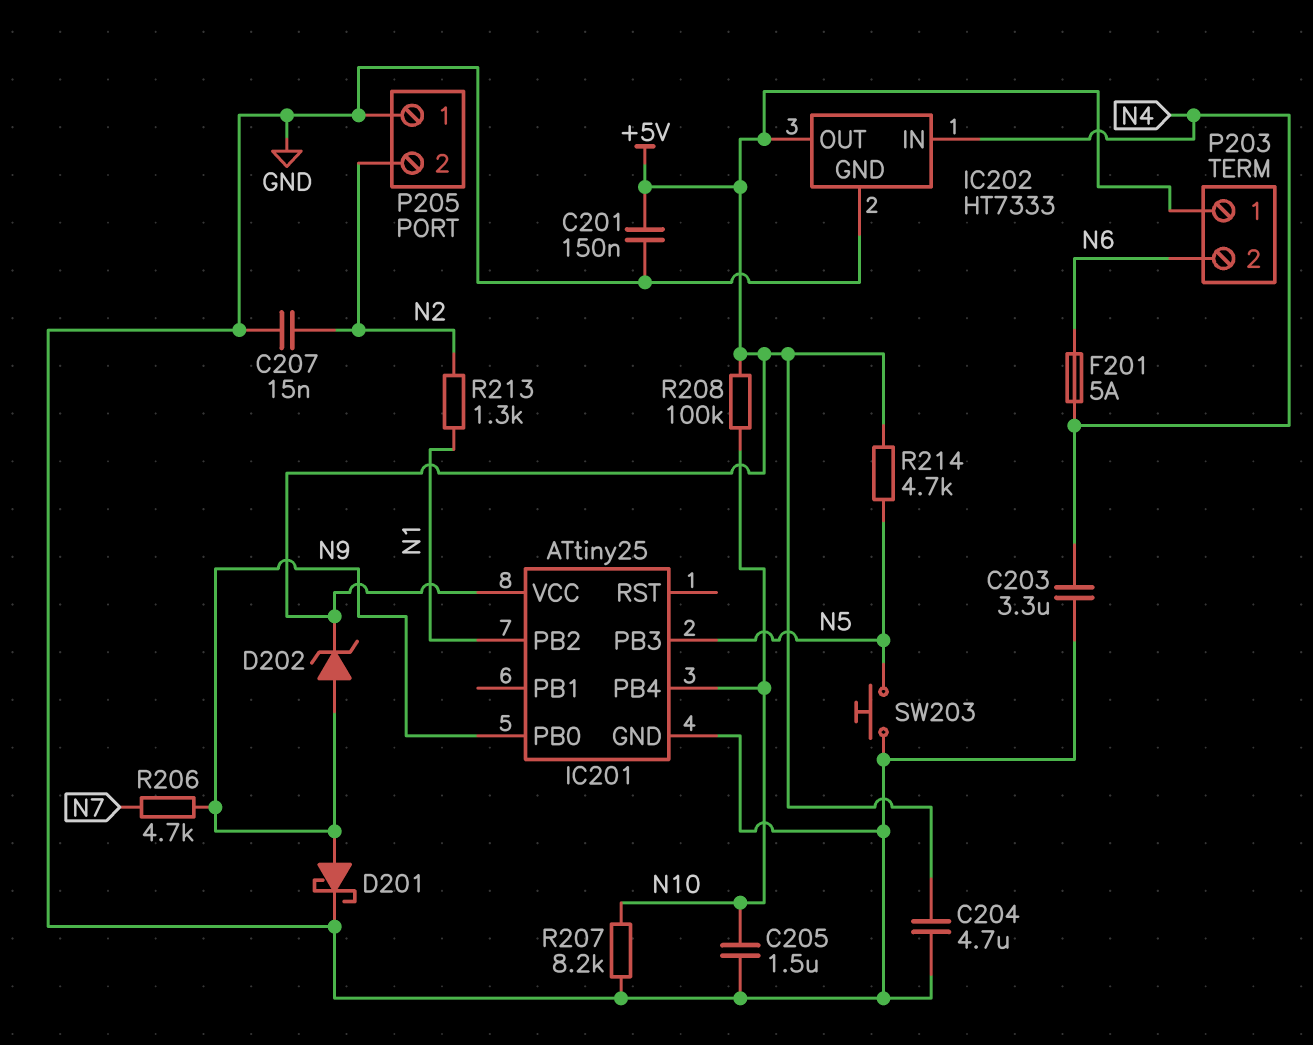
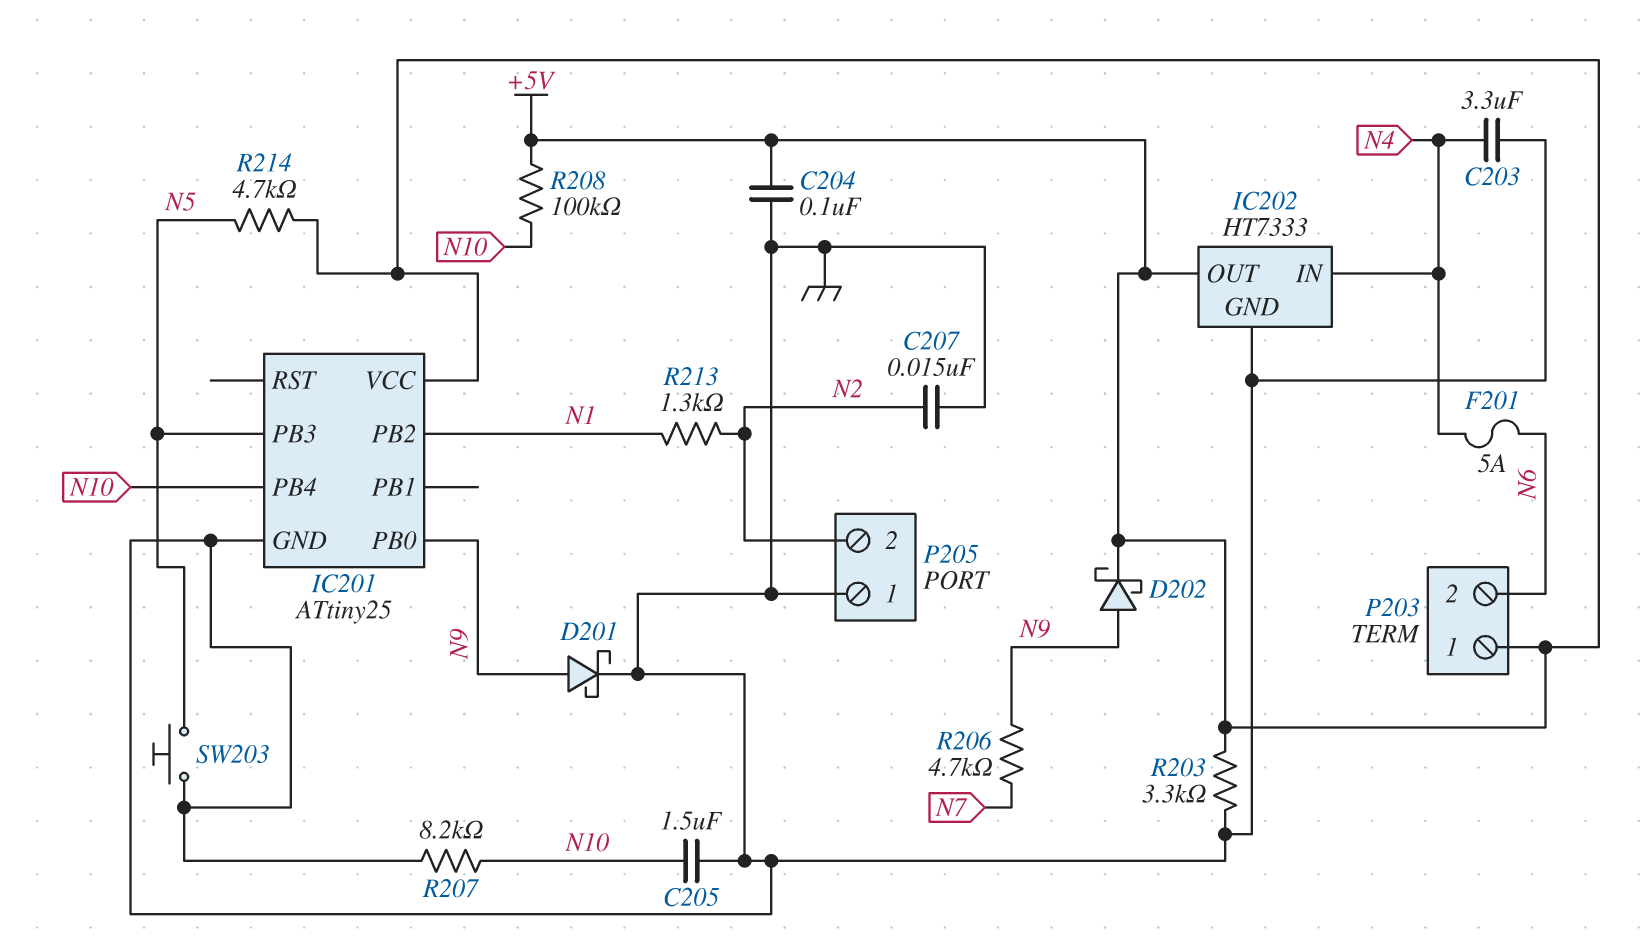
C201: 150nF (+5V, GND) -> none
C204: 4.7uF (+5V, GND) -> 100nF (+5V, GND)
D202: zener (A N9, K +5V) -> schottky (A N9, K +5V)
R203: none -> 3.3k (+5V, GND)

